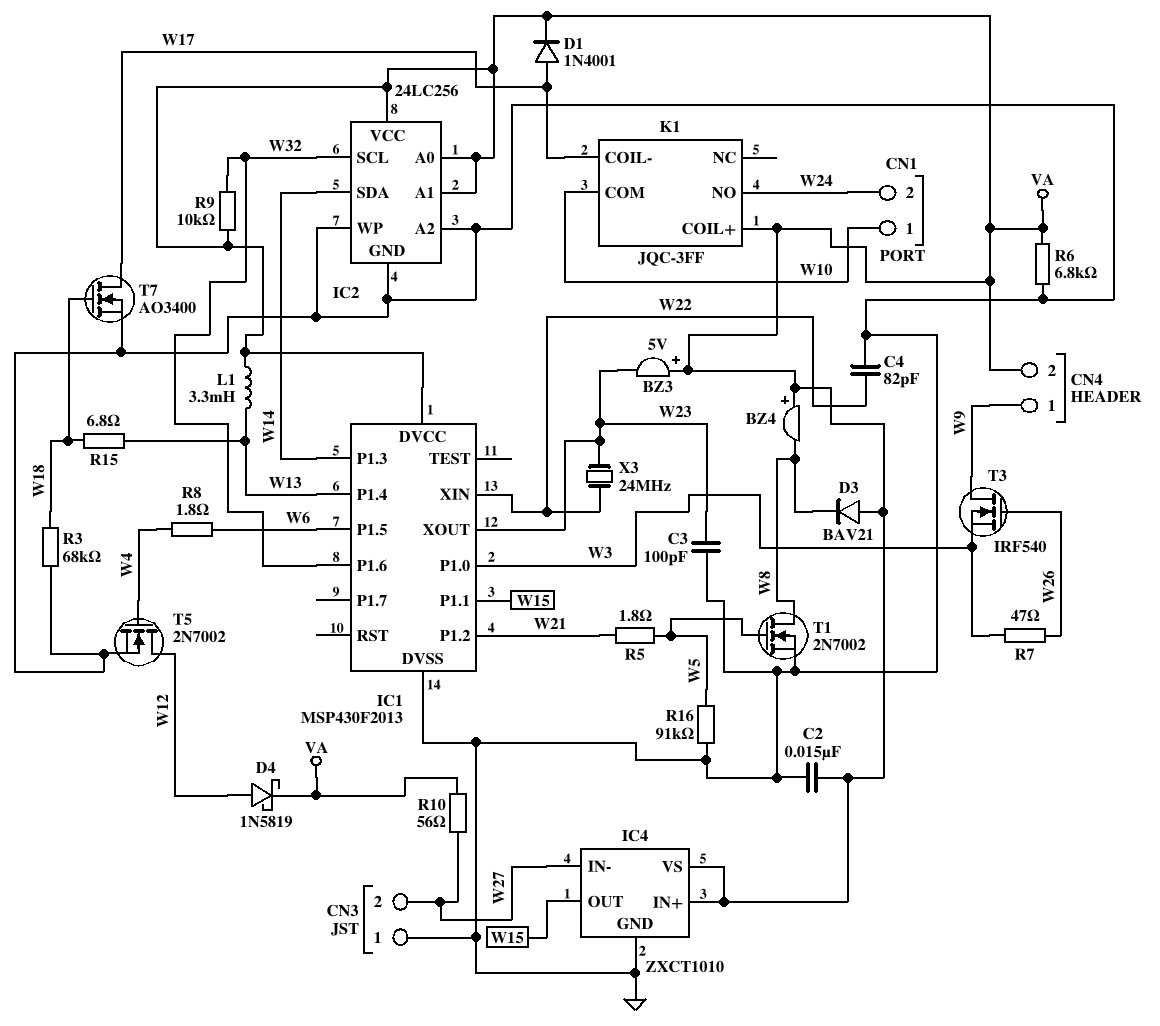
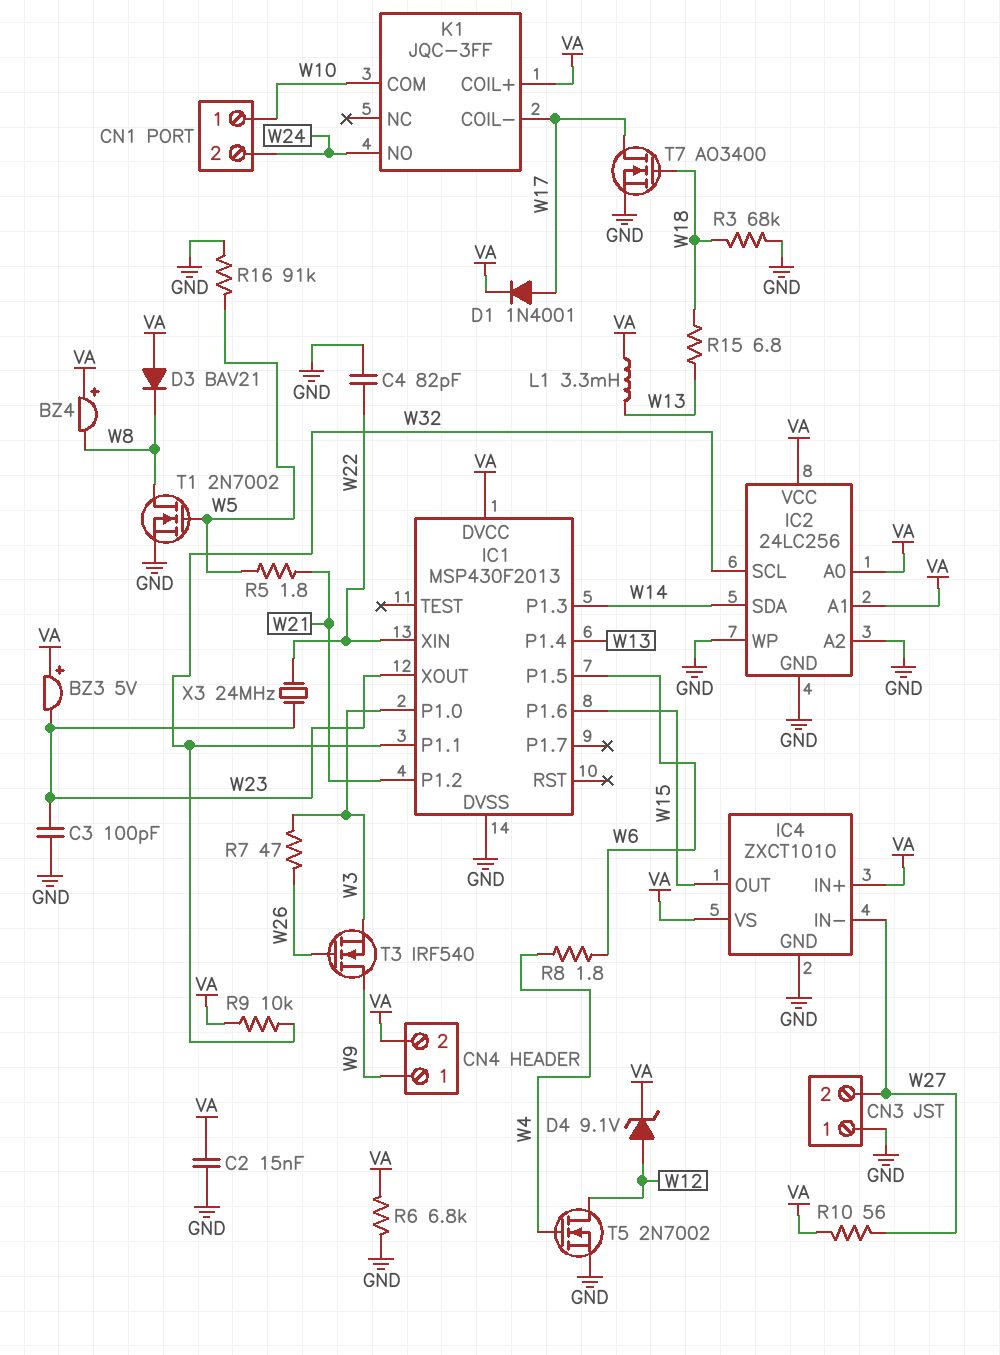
D4: schottky 1N5819 (A W12, K VA) -> zener 9.1V (A W12, K VA)
IC1 pin P1.1: W15 -> W32
IC1 pin P1.6: W32 -> W15

